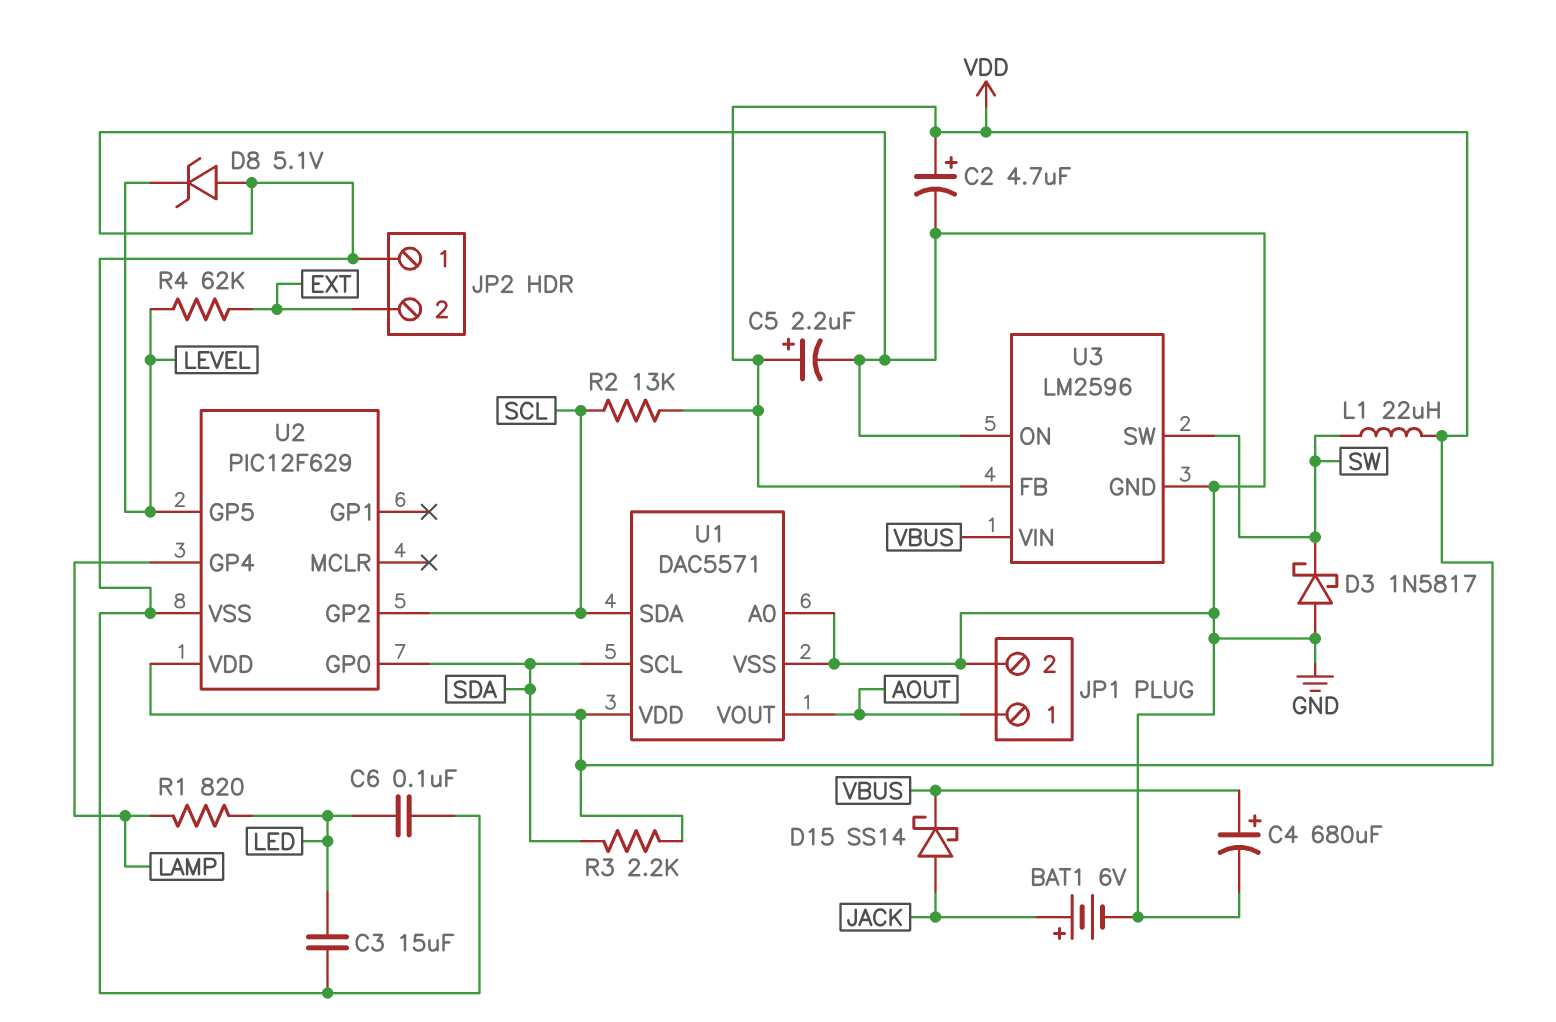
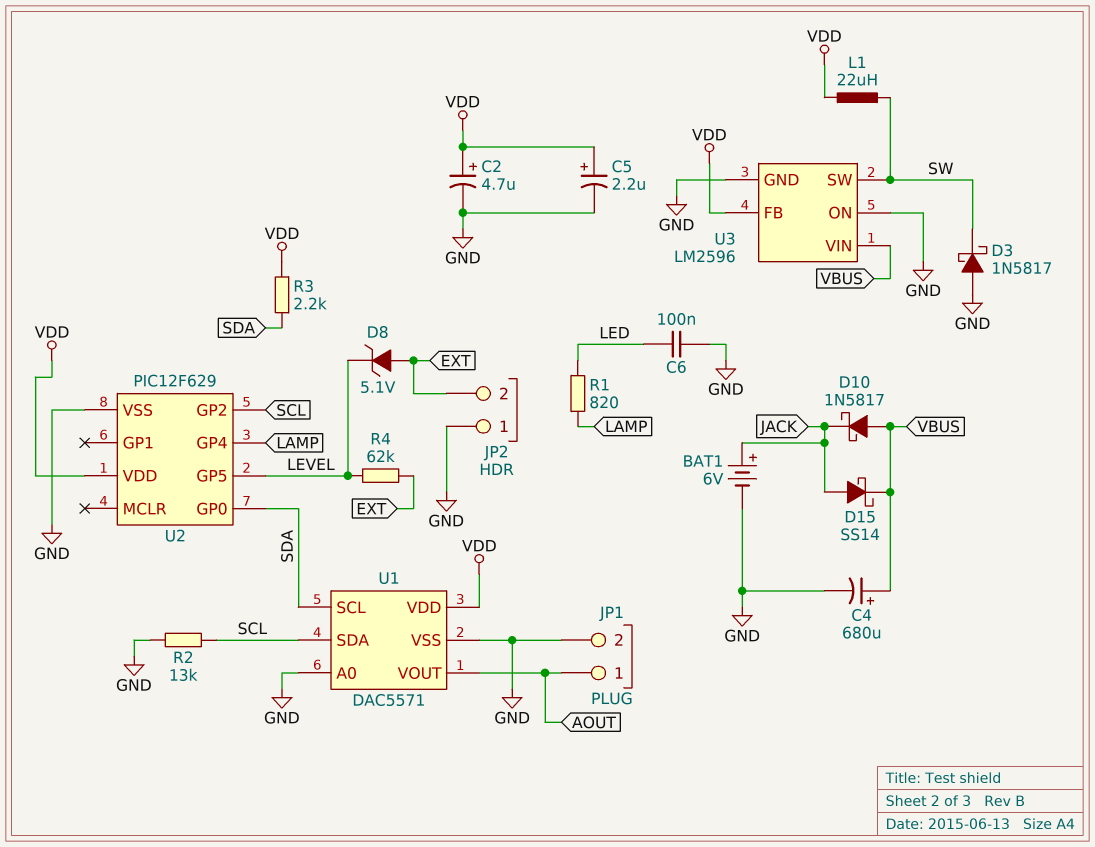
C3: 15uF (GND, LED) -> none
D8: zener 5.1V (A GND, K LEVEL) -> zener 5.1V (A EXT, K LEVEL)
D10: none -> schottky 1N5817 (A VBUS, K JACK)
R2: 13k (SCL, VDD) -> 13k (GND, SCL)

